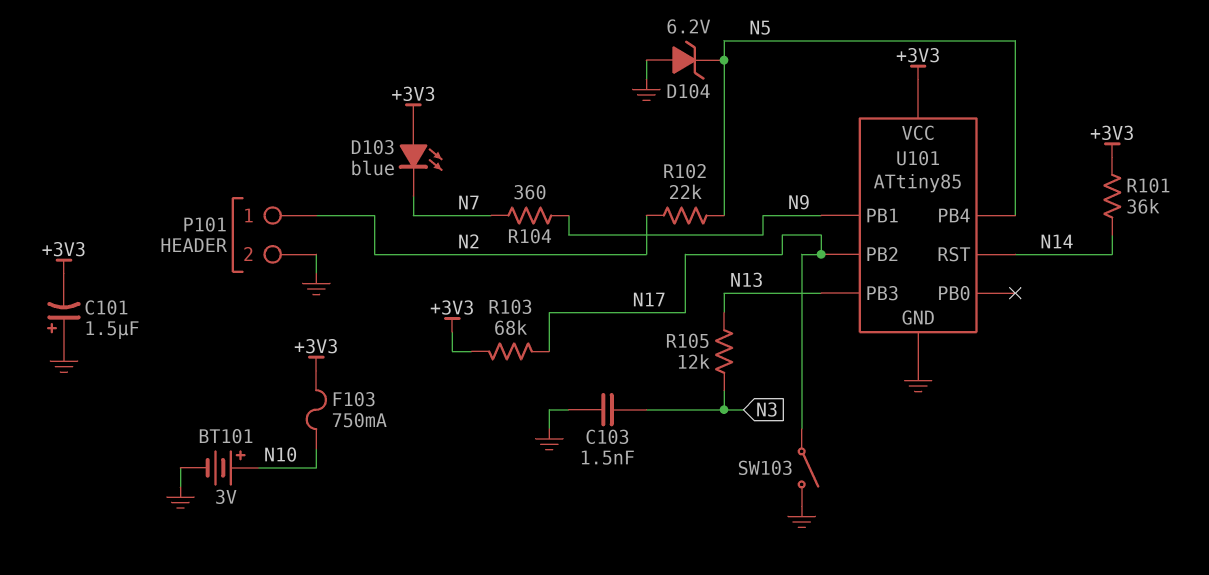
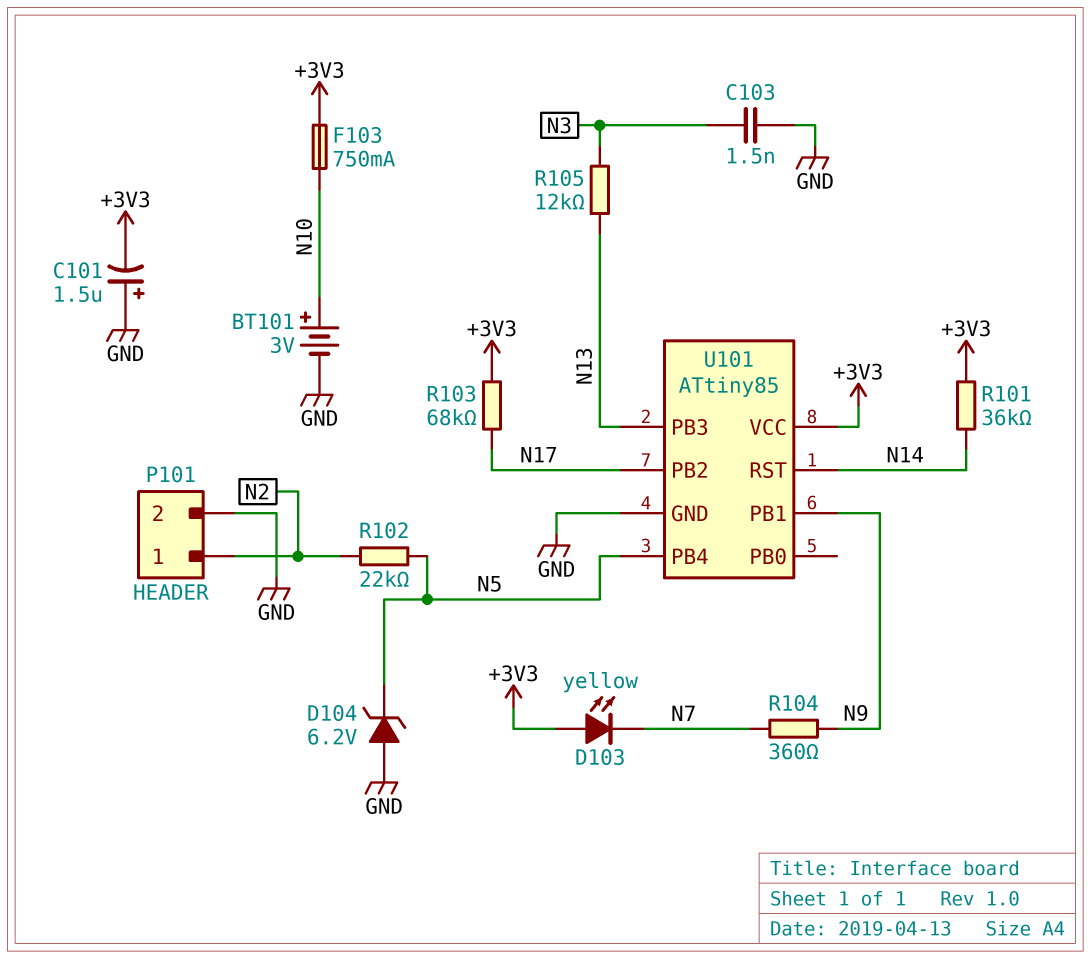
D103: LED blue (A +3V3, K N7) -> LED yellow (A +3V3, K N7)
SW103: switch (GND, N17) -> none

